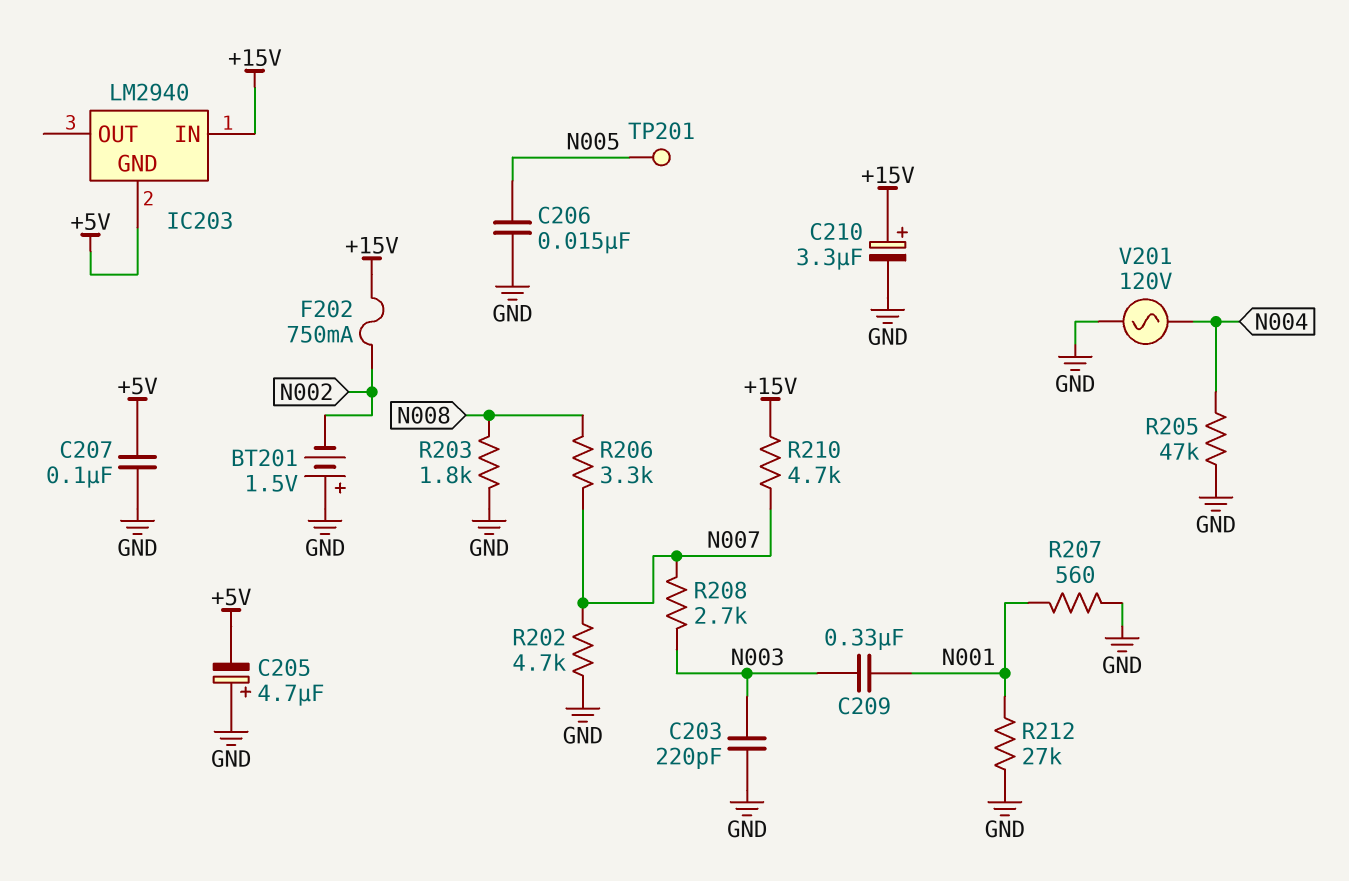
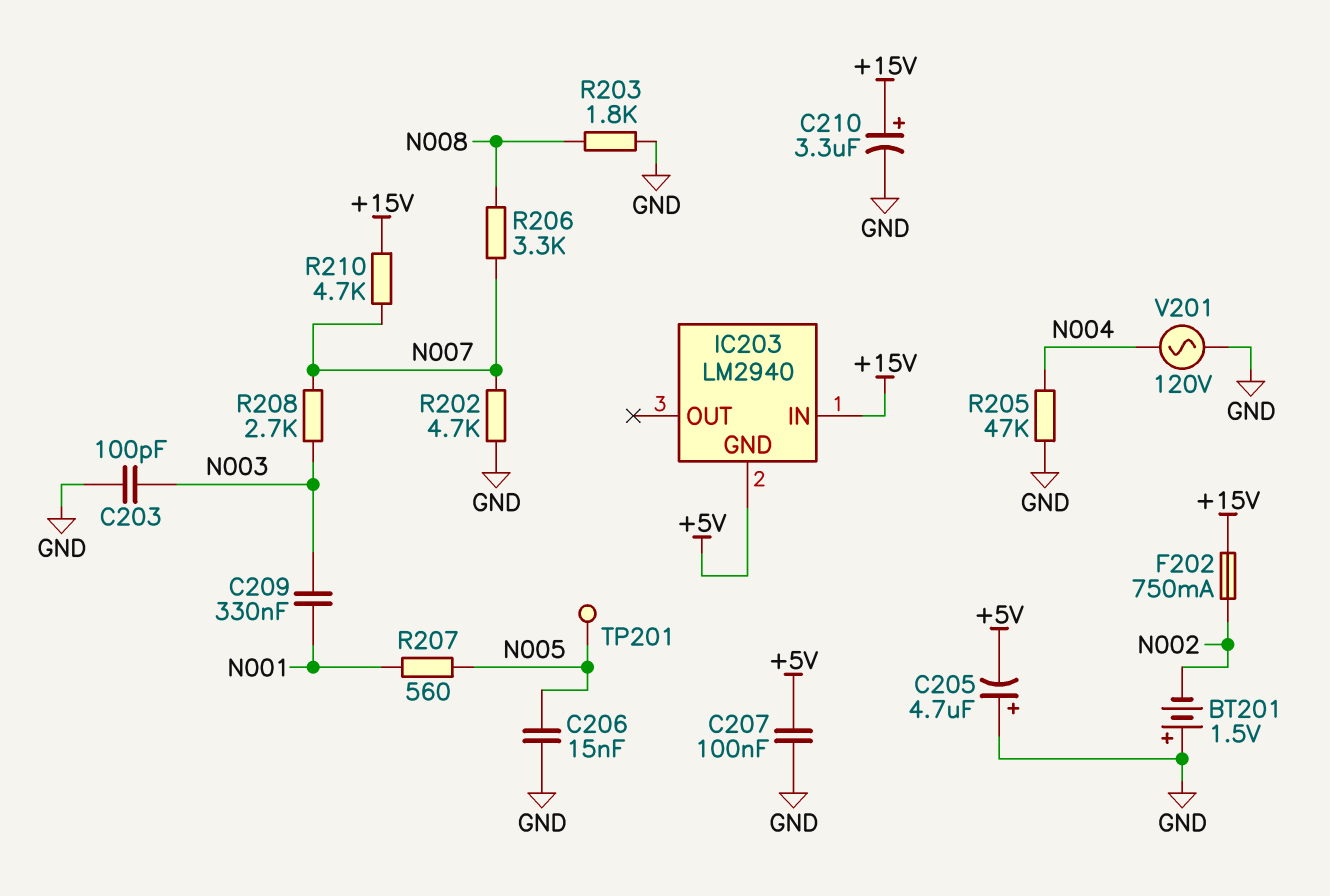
C203: 220pF (GND, N003) -> 100pF (GND, N003)
R207: 560 (GND, N001) -> 560 (N001, N005)
R212: 27k (GND, N001) -> none

